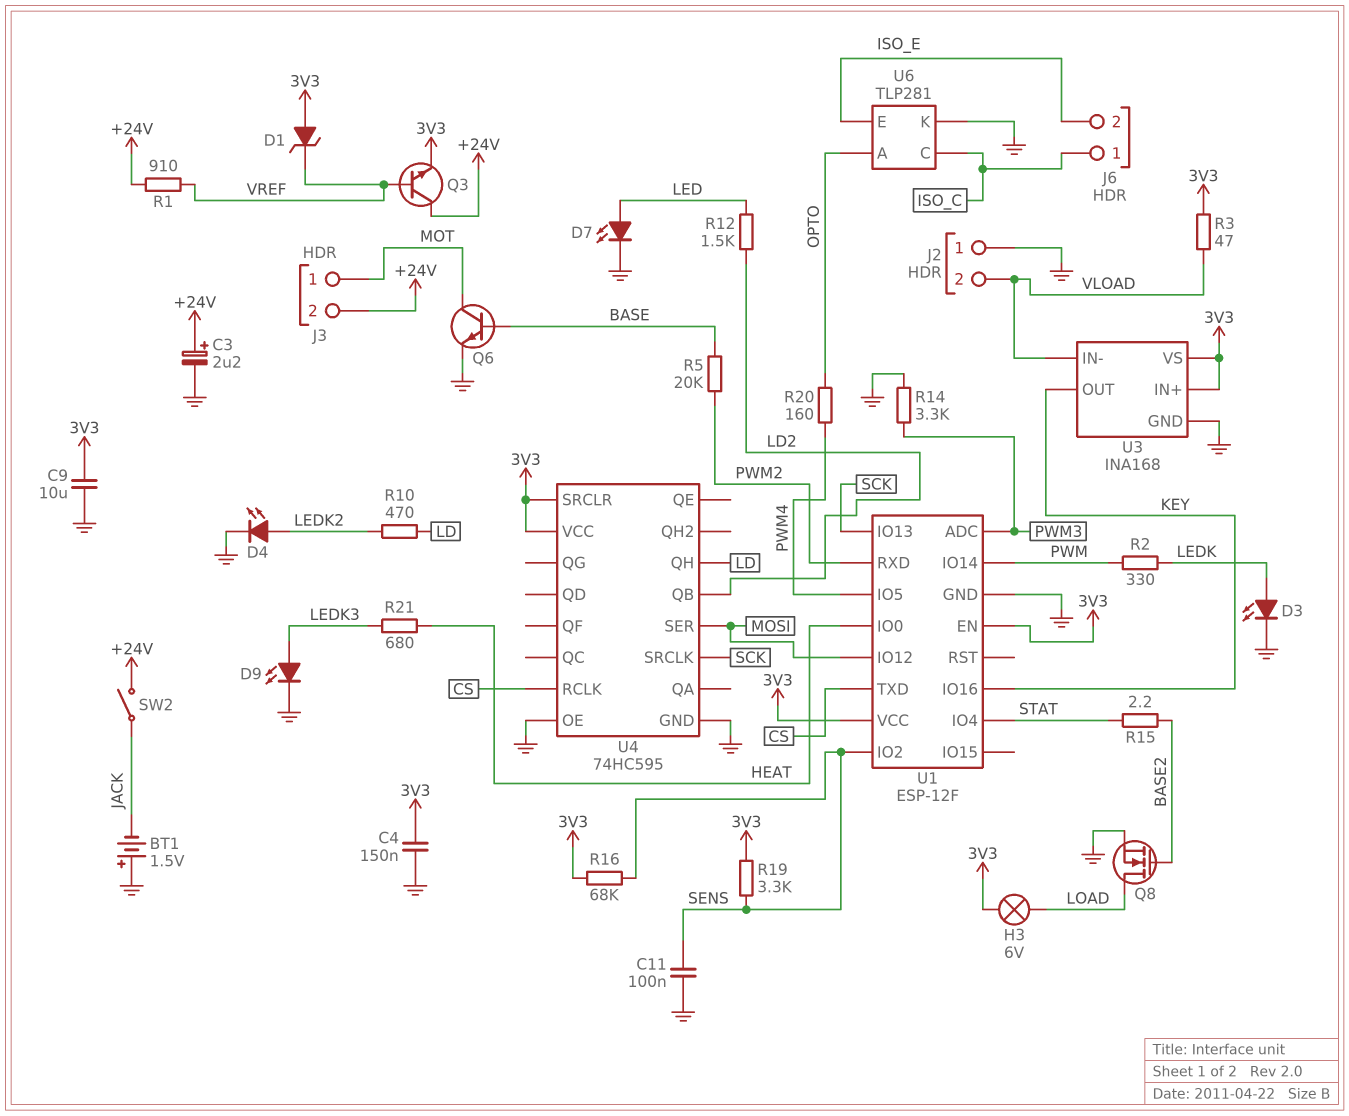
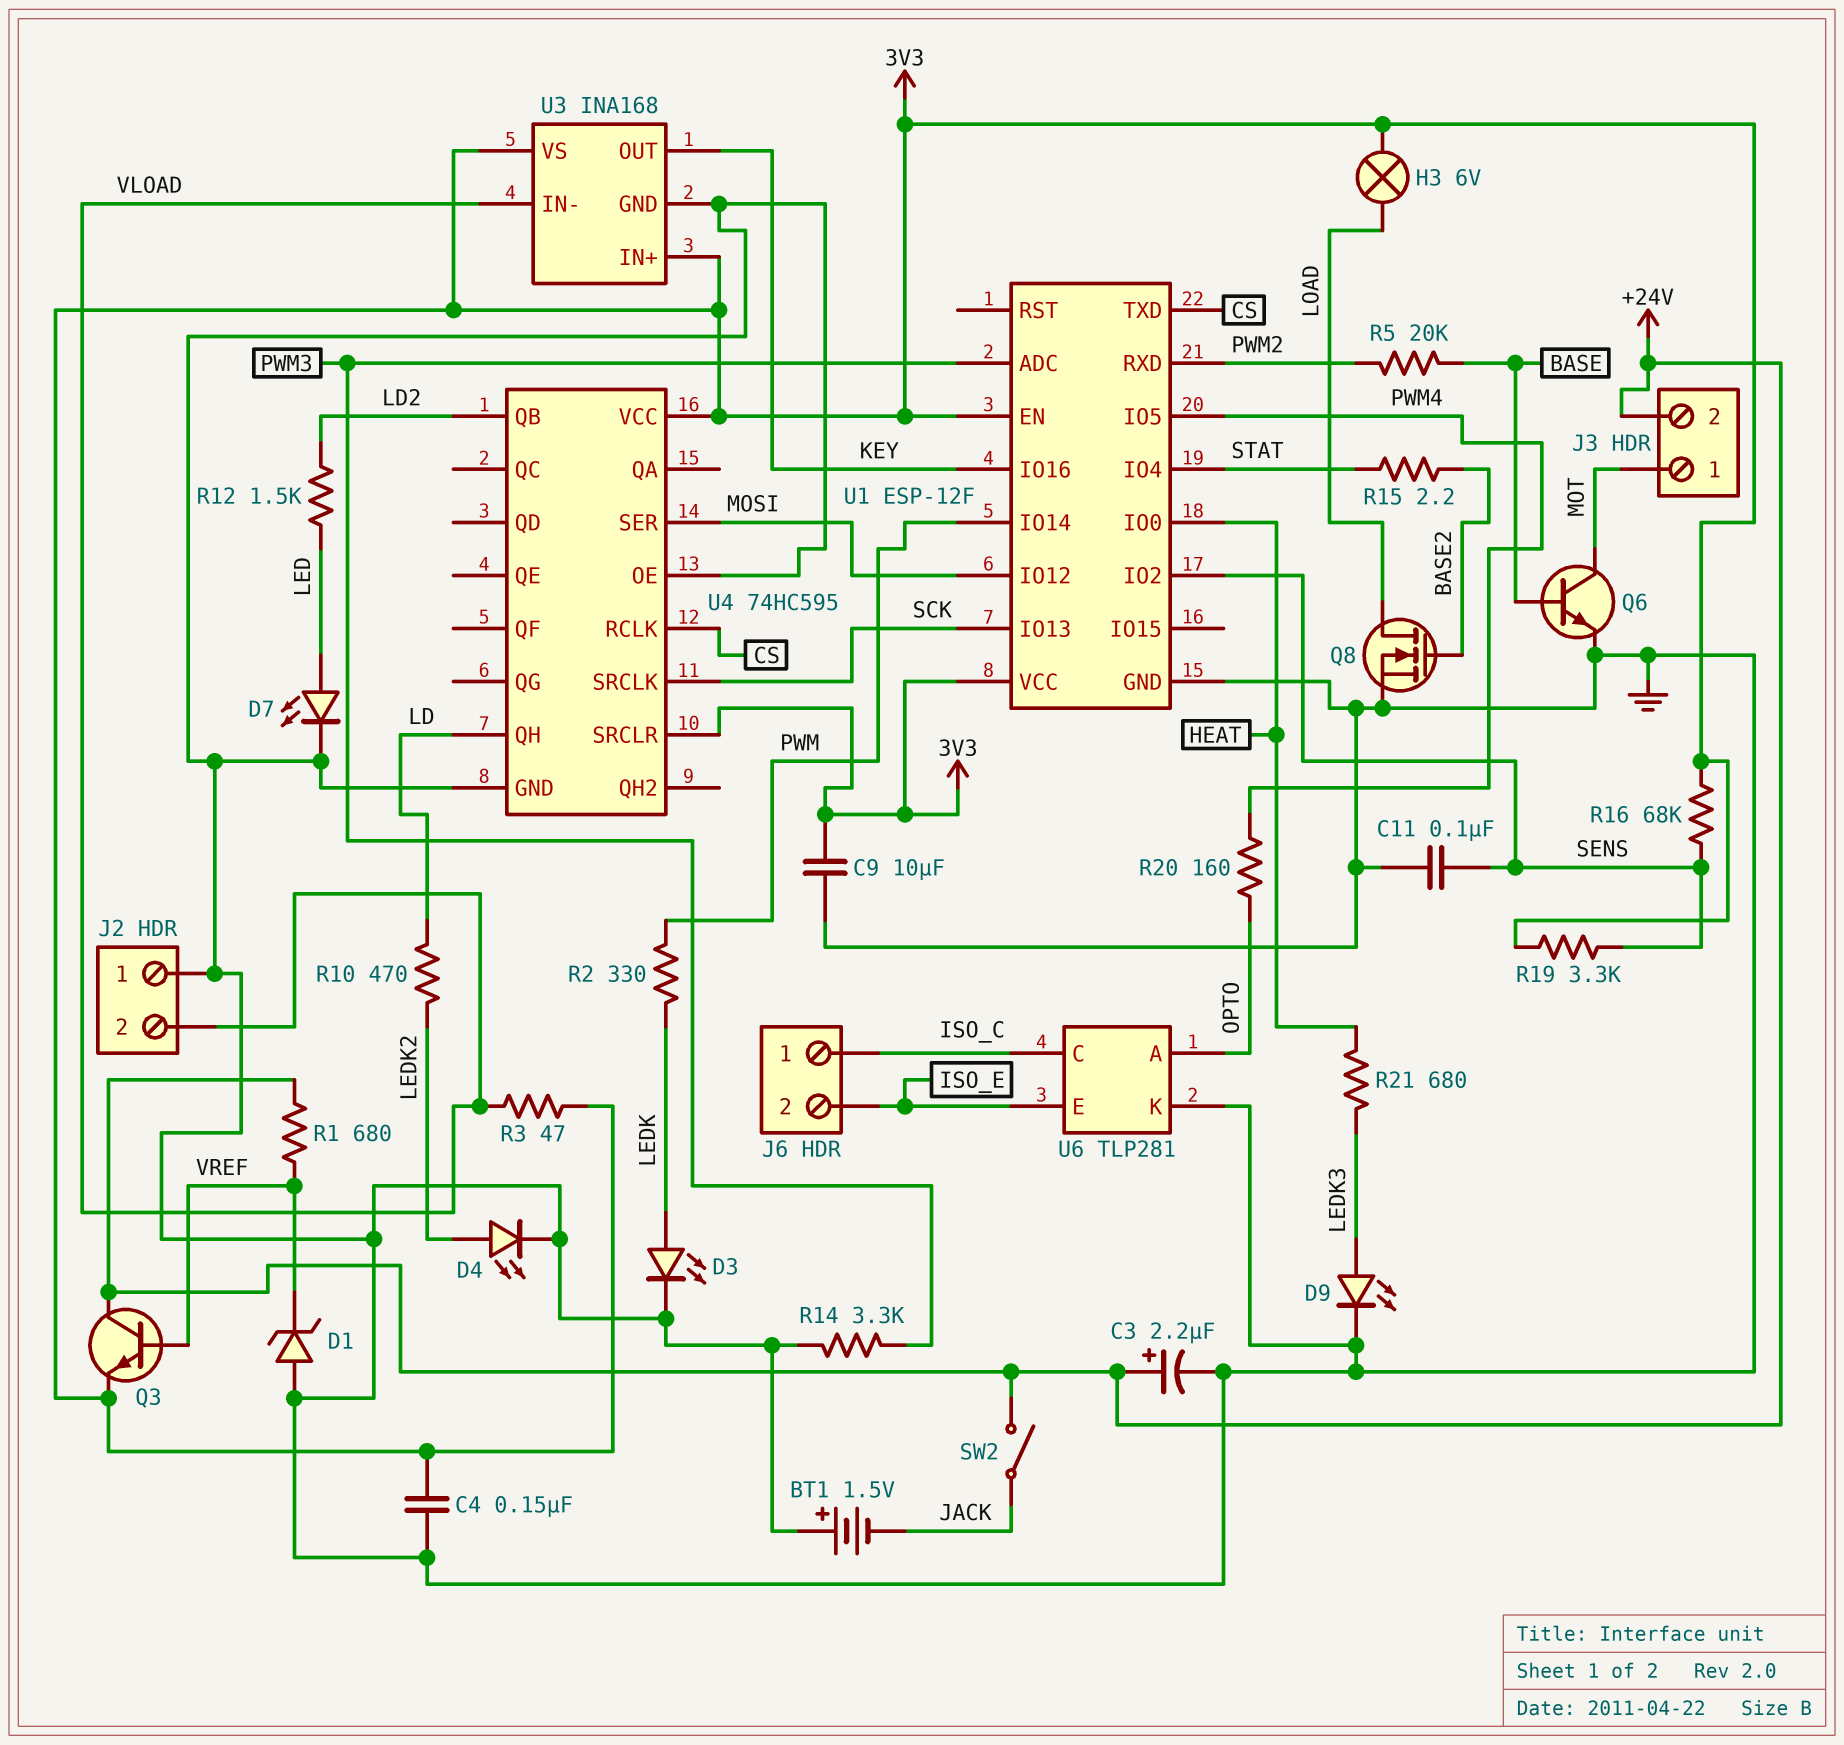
D1: zener (A 3V3, K VREF) -> zener (A GND, K VREF)
R1: 910 (+24V, VREF) -> 680 (+24V, VREF)

